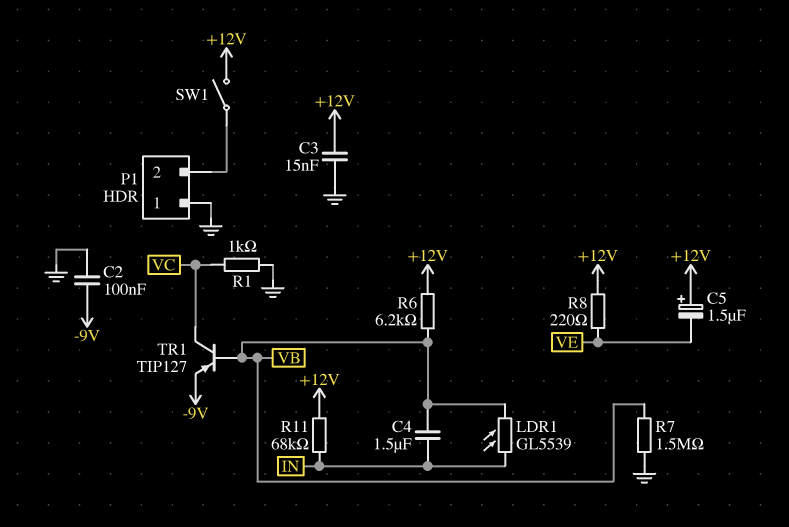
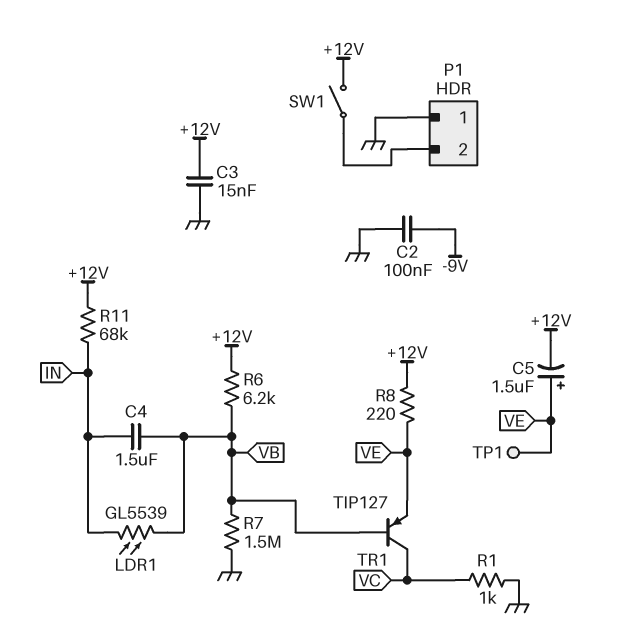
C5: 1.5uF (plus +12V, minus VE) -> 1.5uF (plus VE, minus +12V)
TP1: none -> test point (VE)
TR1: PNP TIP127 (B VB, C VC, E -9V) -> PNP TIP127 (B VB, C VC, E VE)

